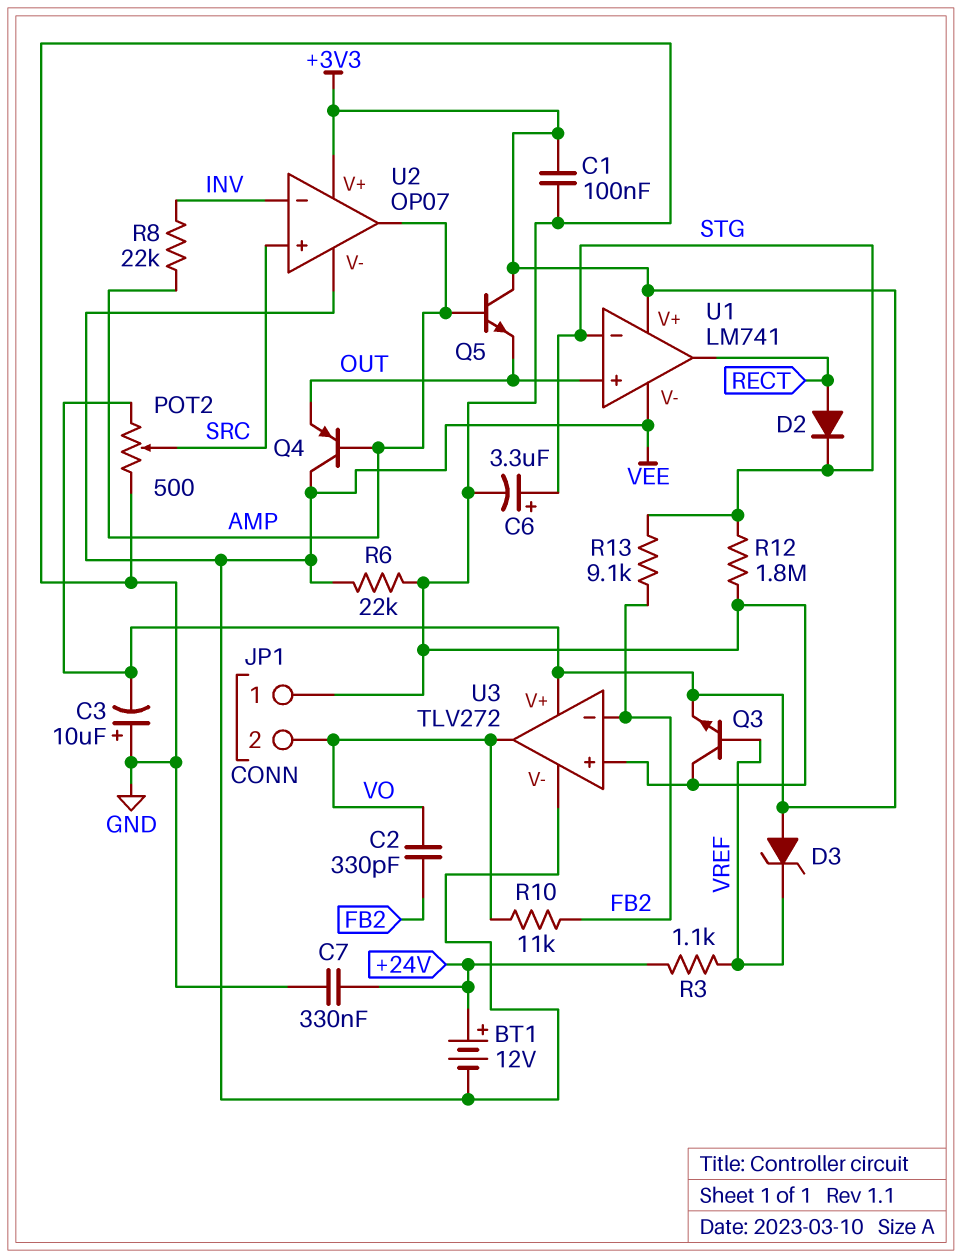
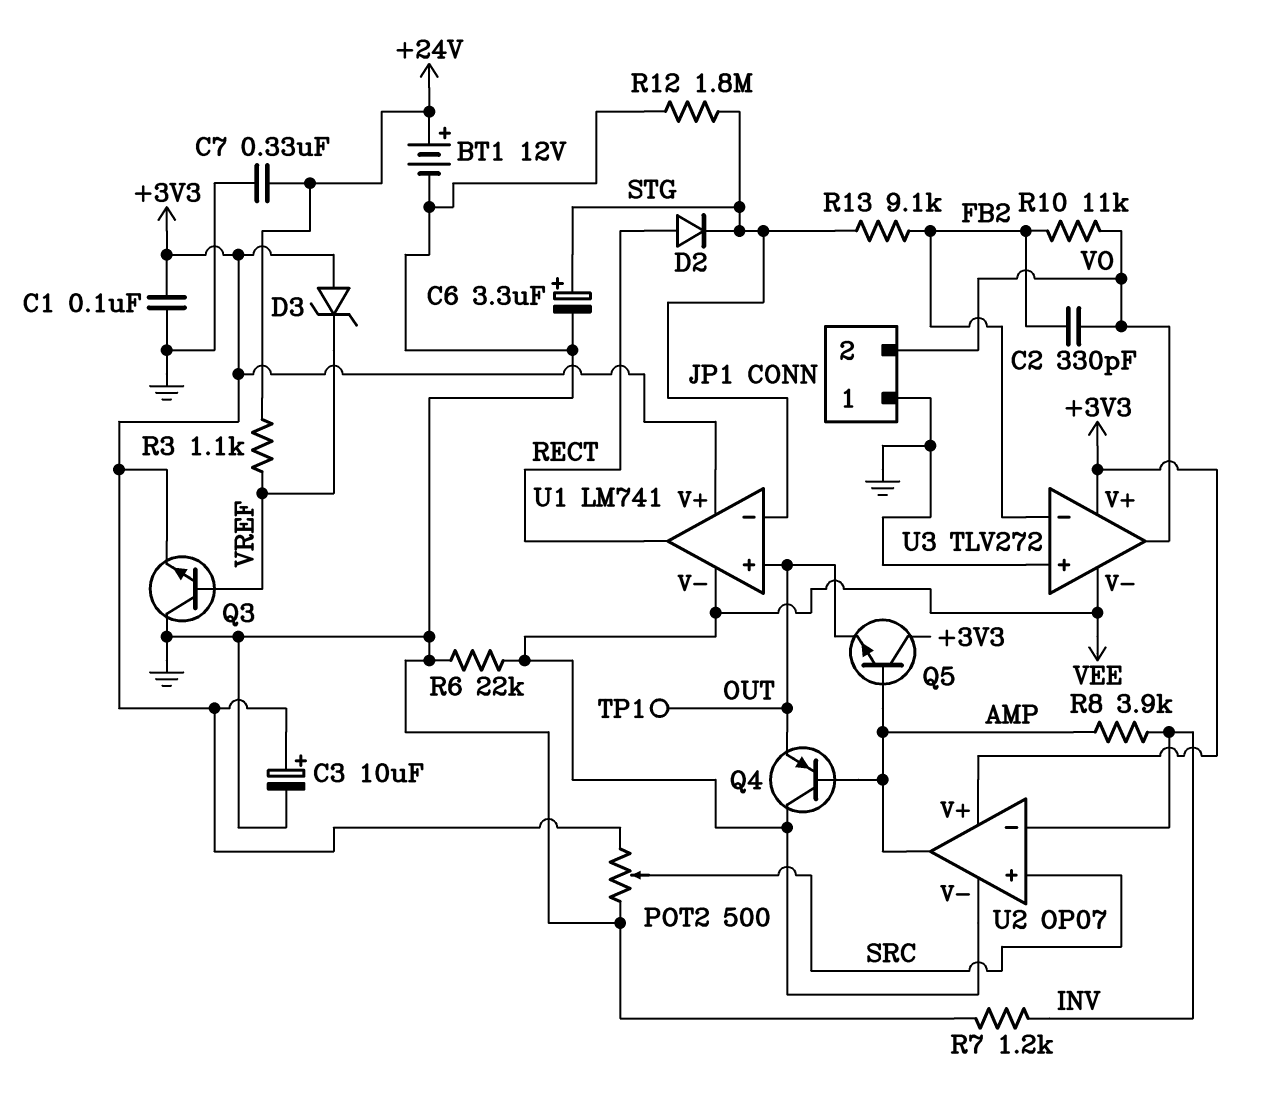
BT1: 12V (plus +24V, minus VEE) -> 12V (plus +24V, minus GND)
C3: 10uF (plus GND, minus +3V3) -> 10uF (plus +3V3, minus GND)
R7: none -> 1.2k (GND, INV)
R8: 22k (AMP, INV) -> 3.9k (AMP, INV)
TP1: none -> test point (OUT)

